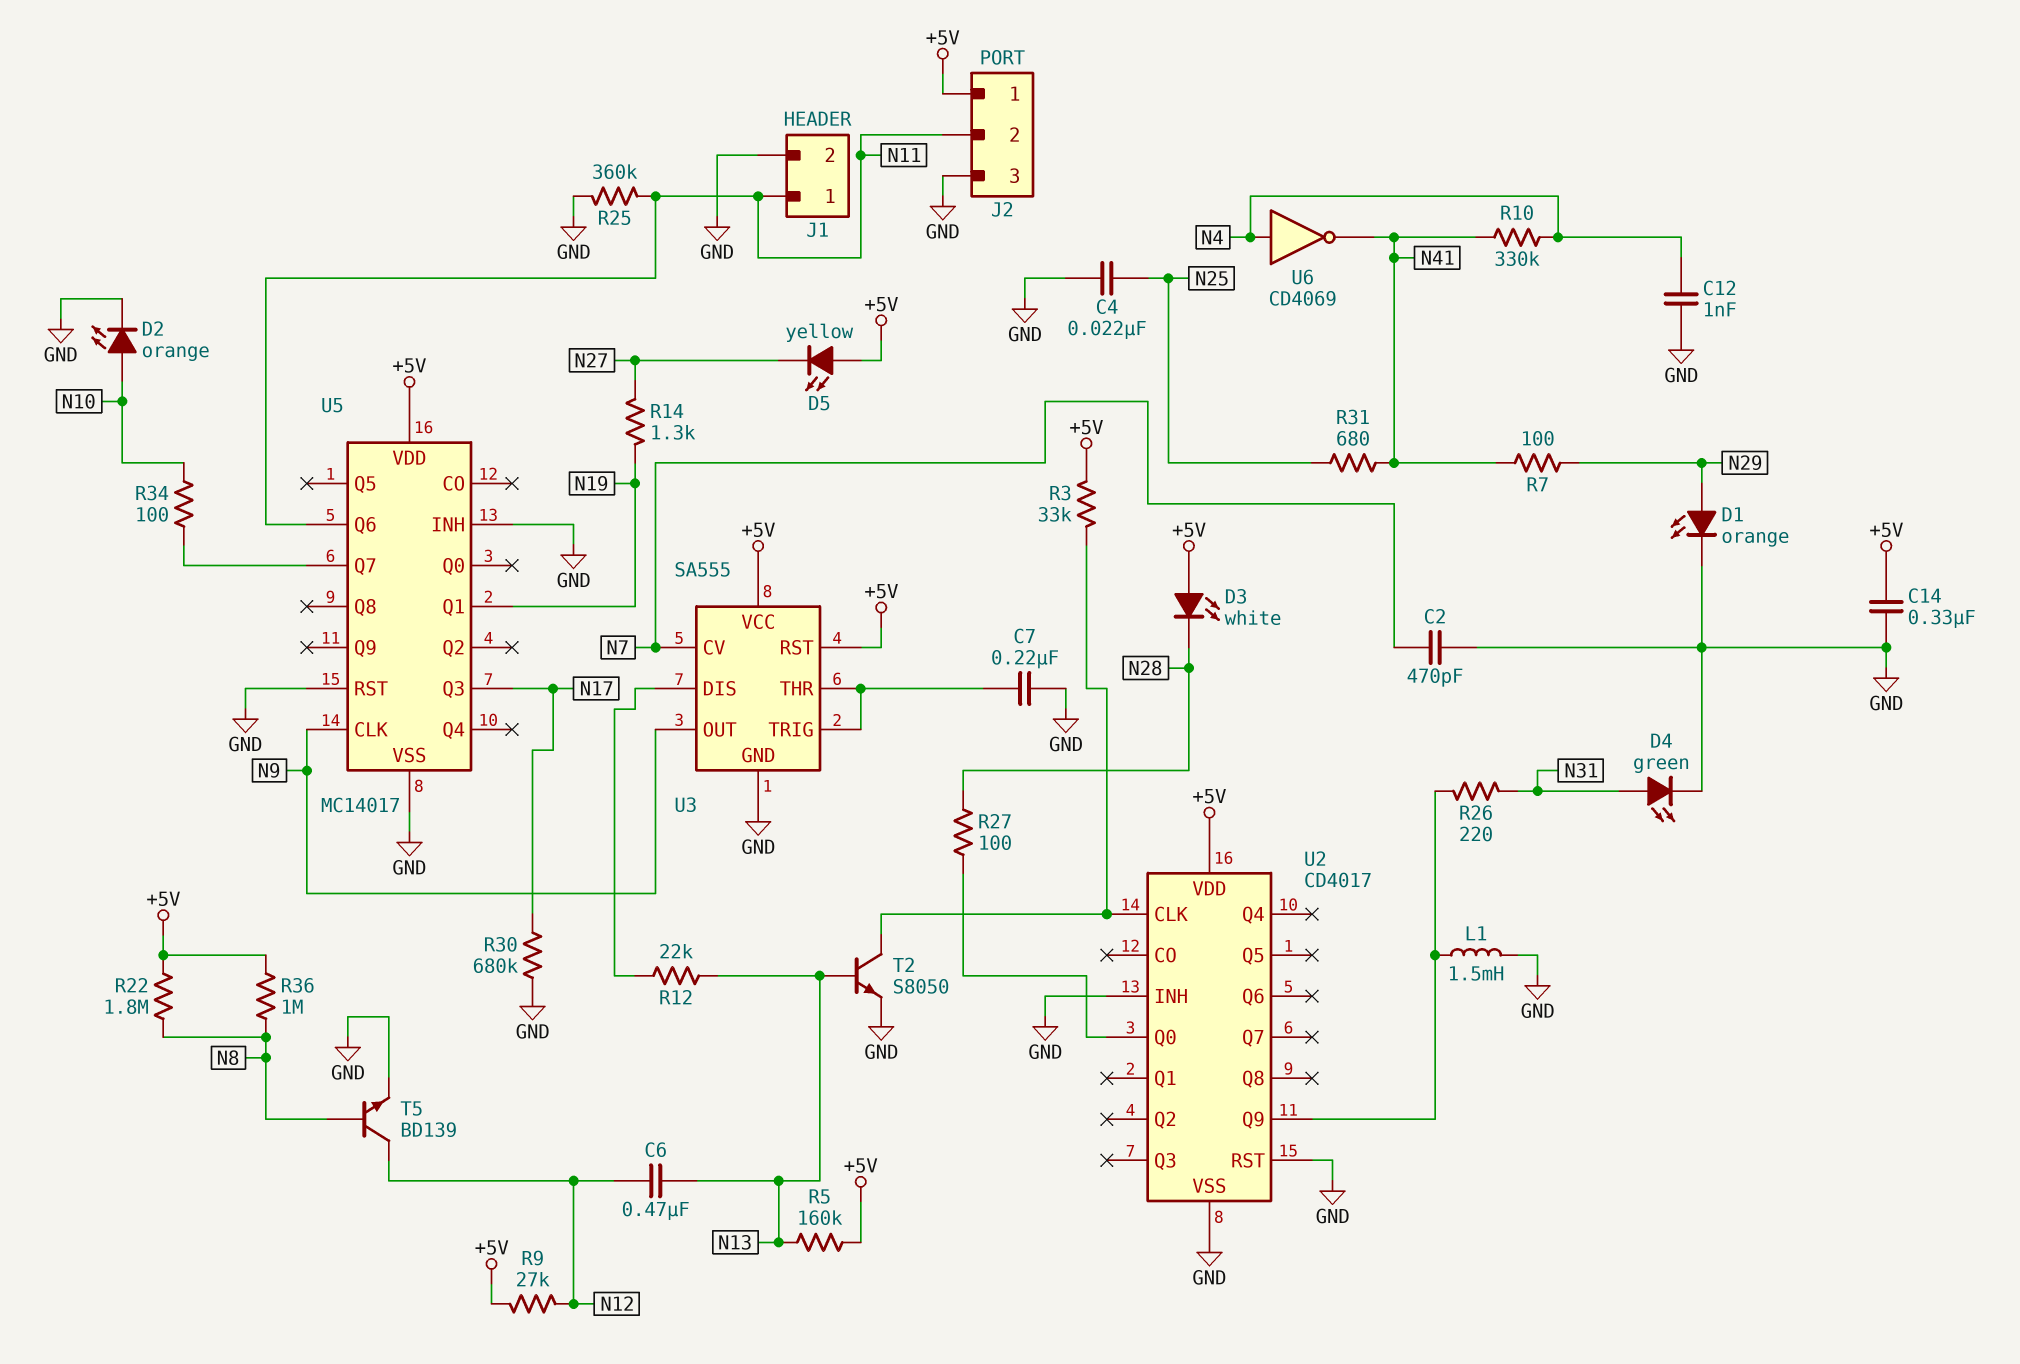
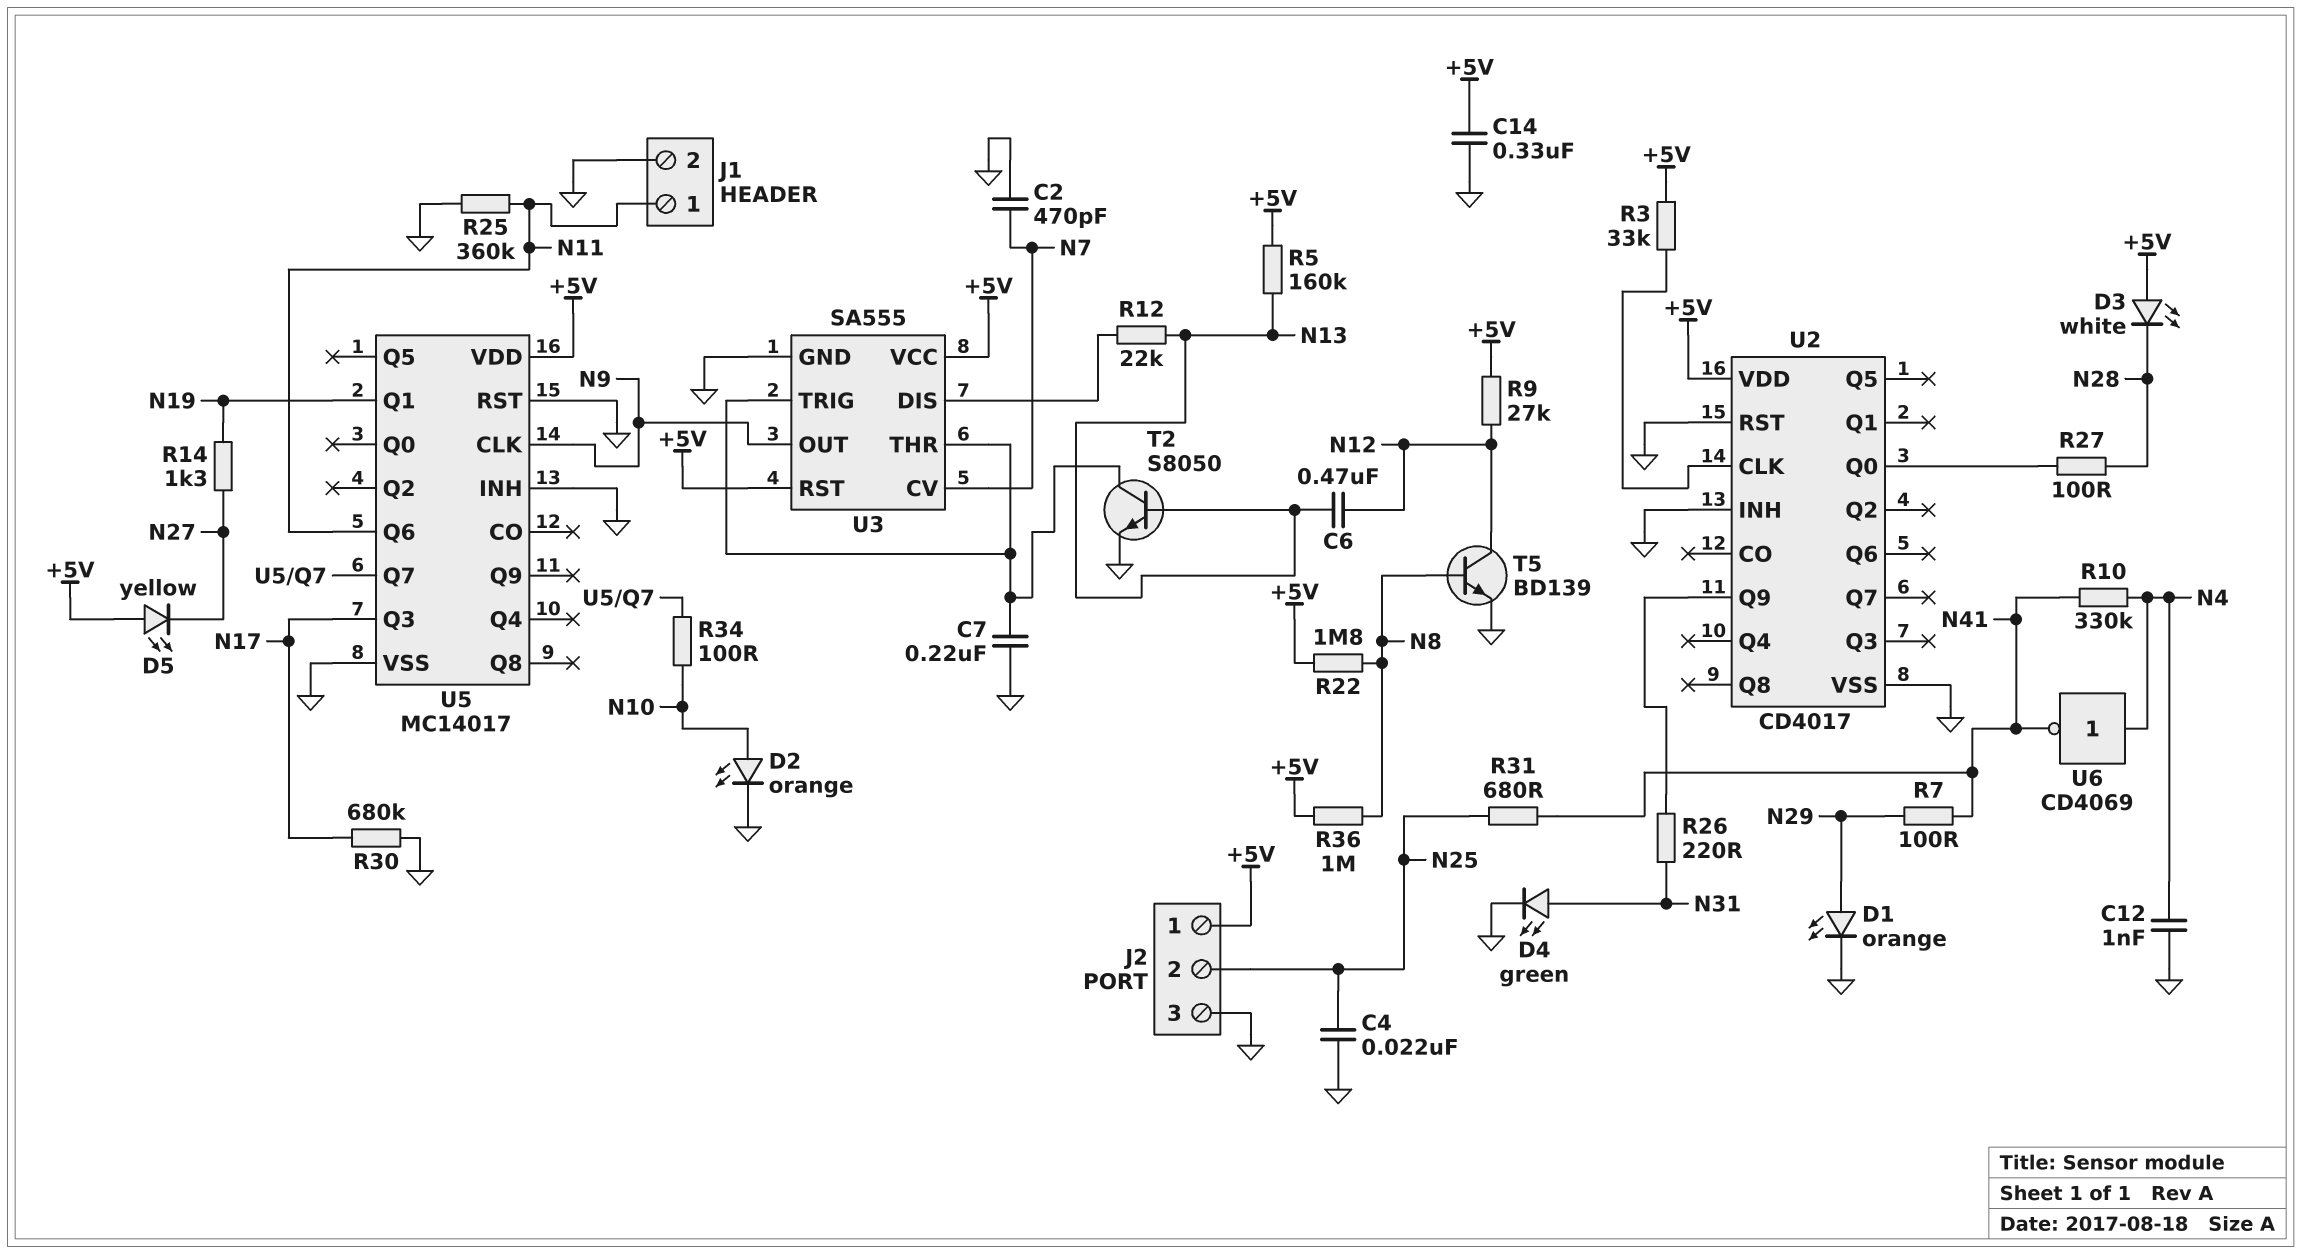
J2 pin 2: N11 -> N25
L1: 1.5mH (GND, U2/Q9) -> none
T2: NPN S8050 (B N13, C U2/CLK, E GND) -> NPN S8050 (B N13, C U3/THR, E GND)

